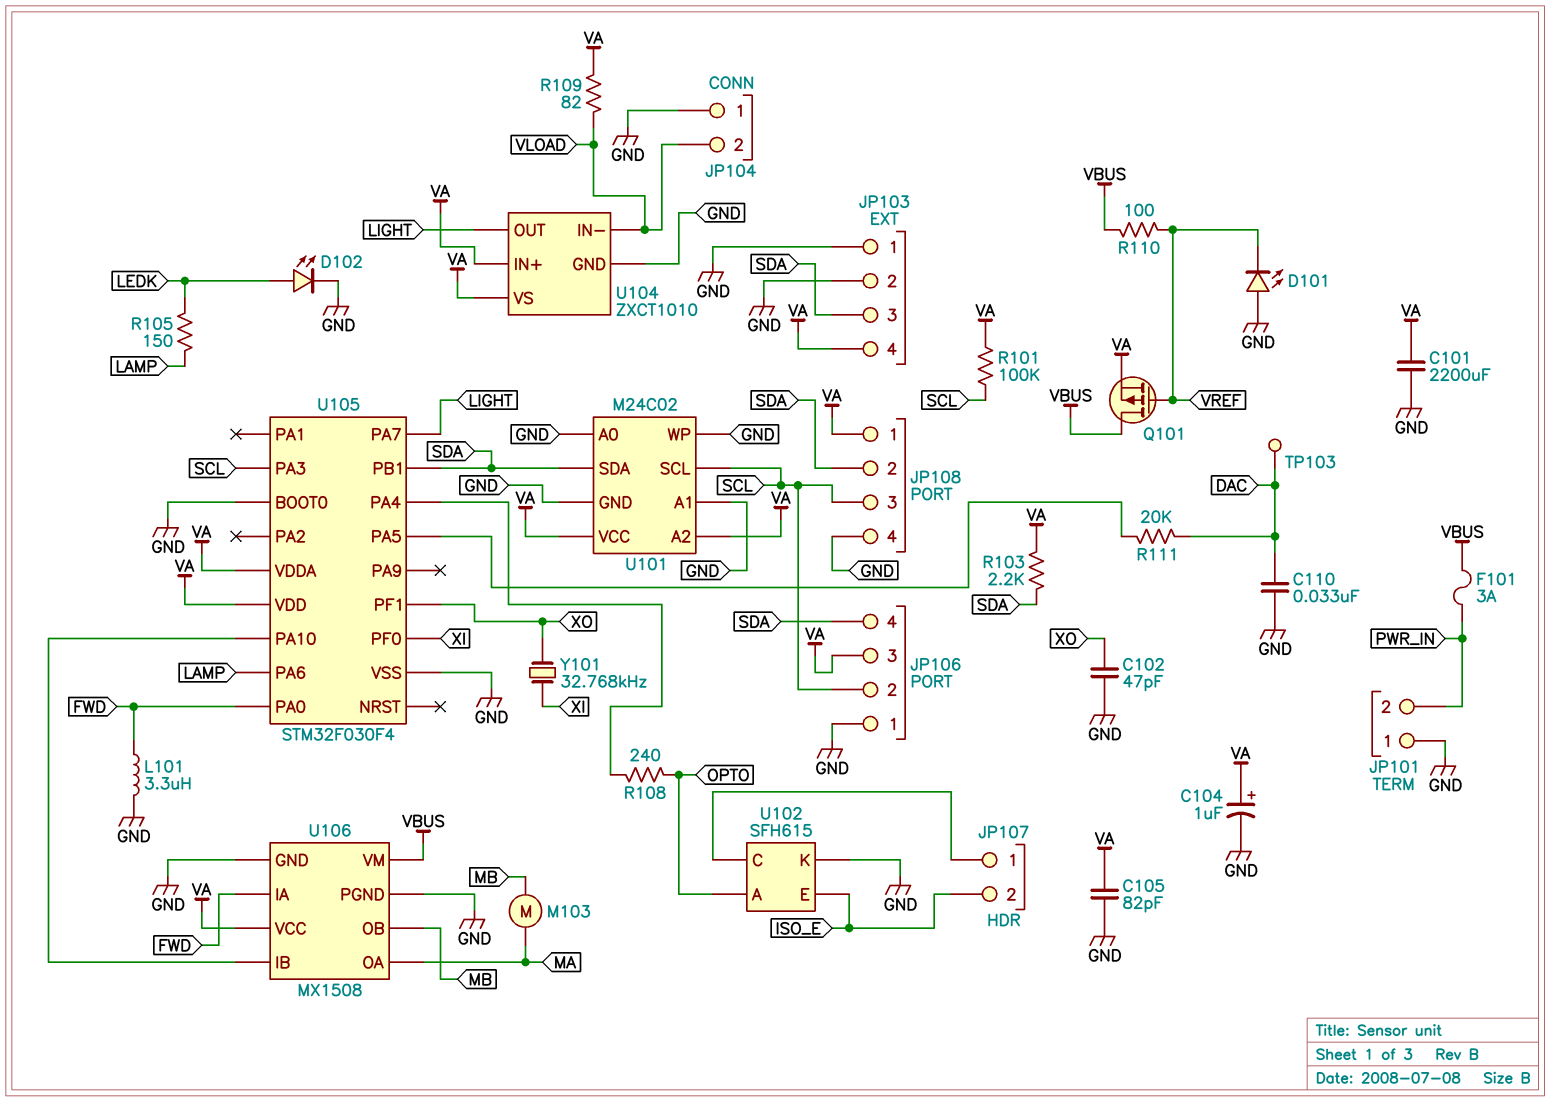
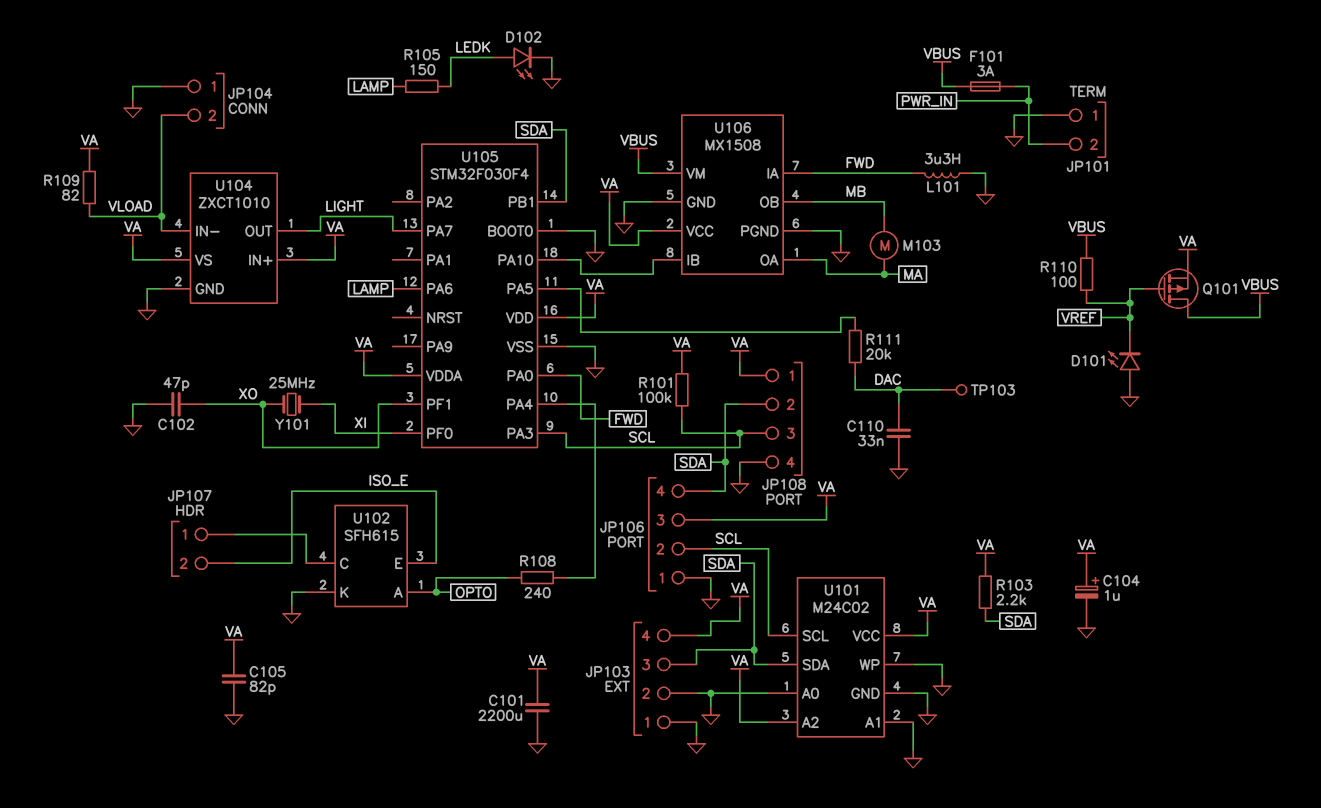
Y101: 32.768kHz (XI, XO) -> 25MHz (XI, XO)

